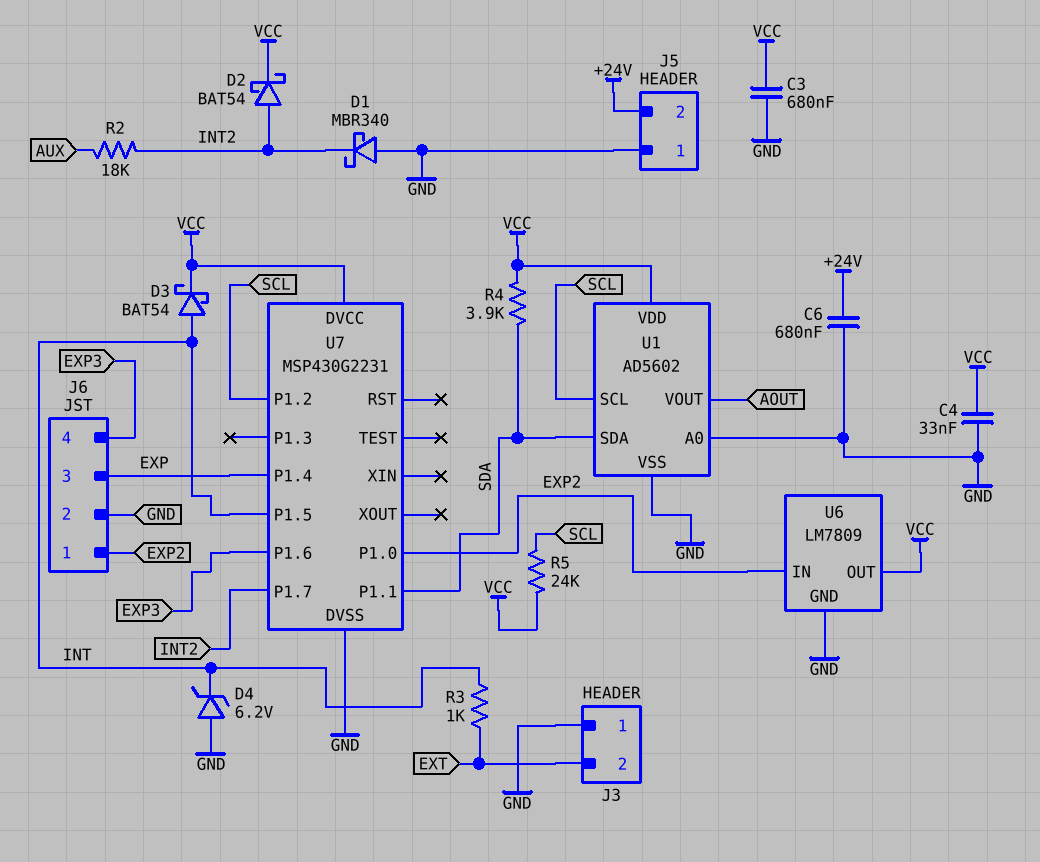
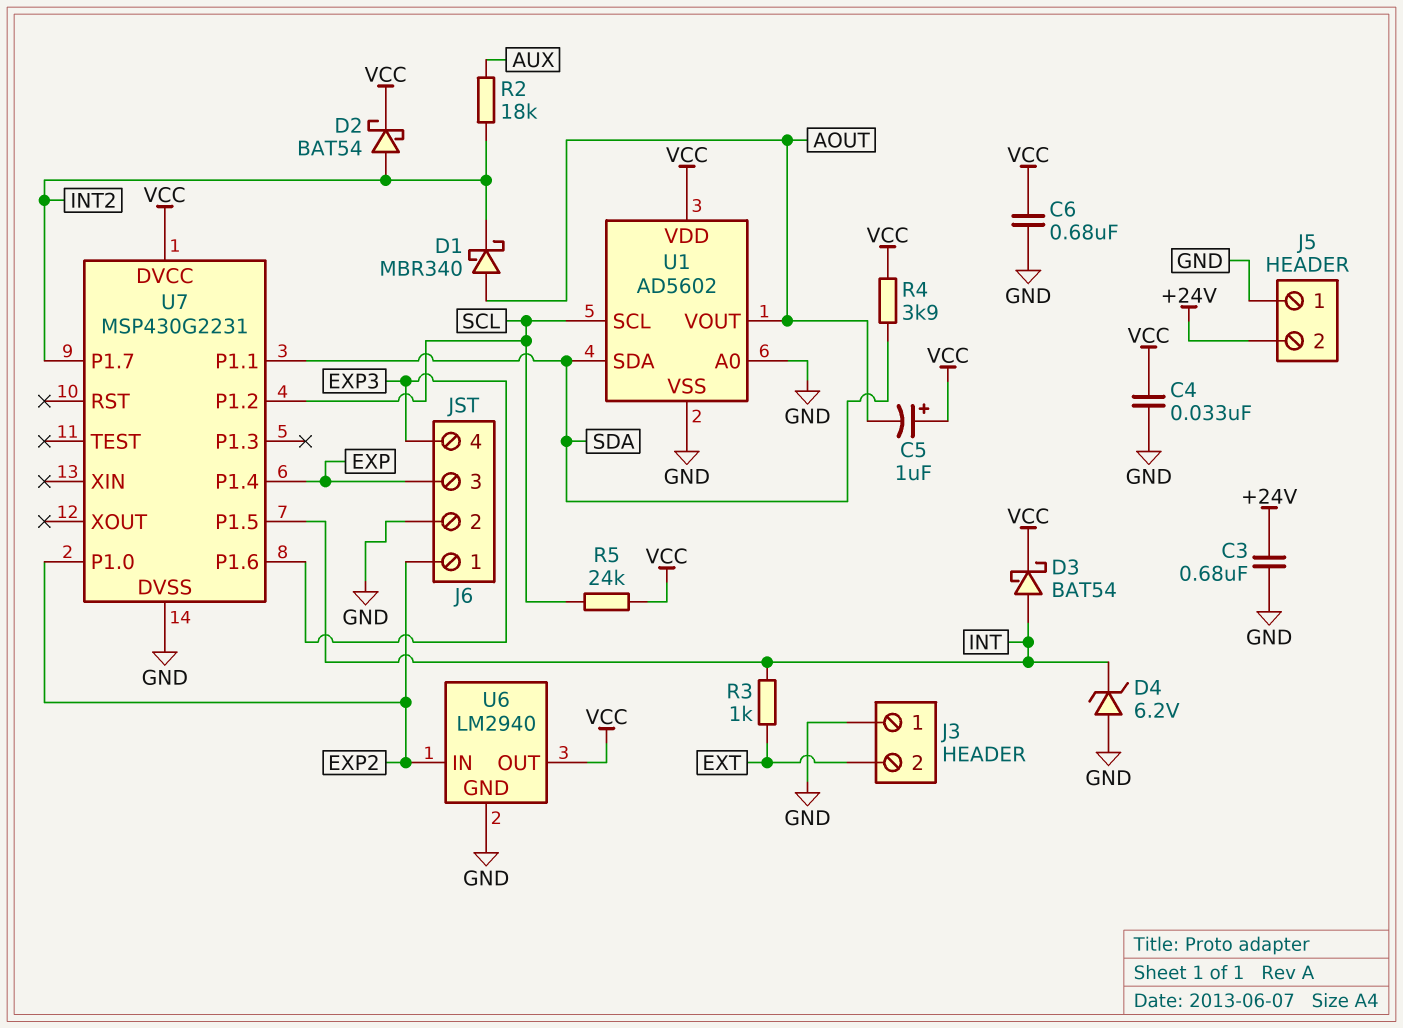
C3: 680nF (GND, VCC) -> 680nF (+24V, GND)
C5: none -> 1uF (plus VCC, minus AOUT)
C6: 680nF (+24V, GND) -> 680nF (GND, VCC)
D1: schottky MBR340 (A GND, K INT2) -> schottky MBR340 (A AOUT, K INT2)
U6: LM7809 -> LM2940

